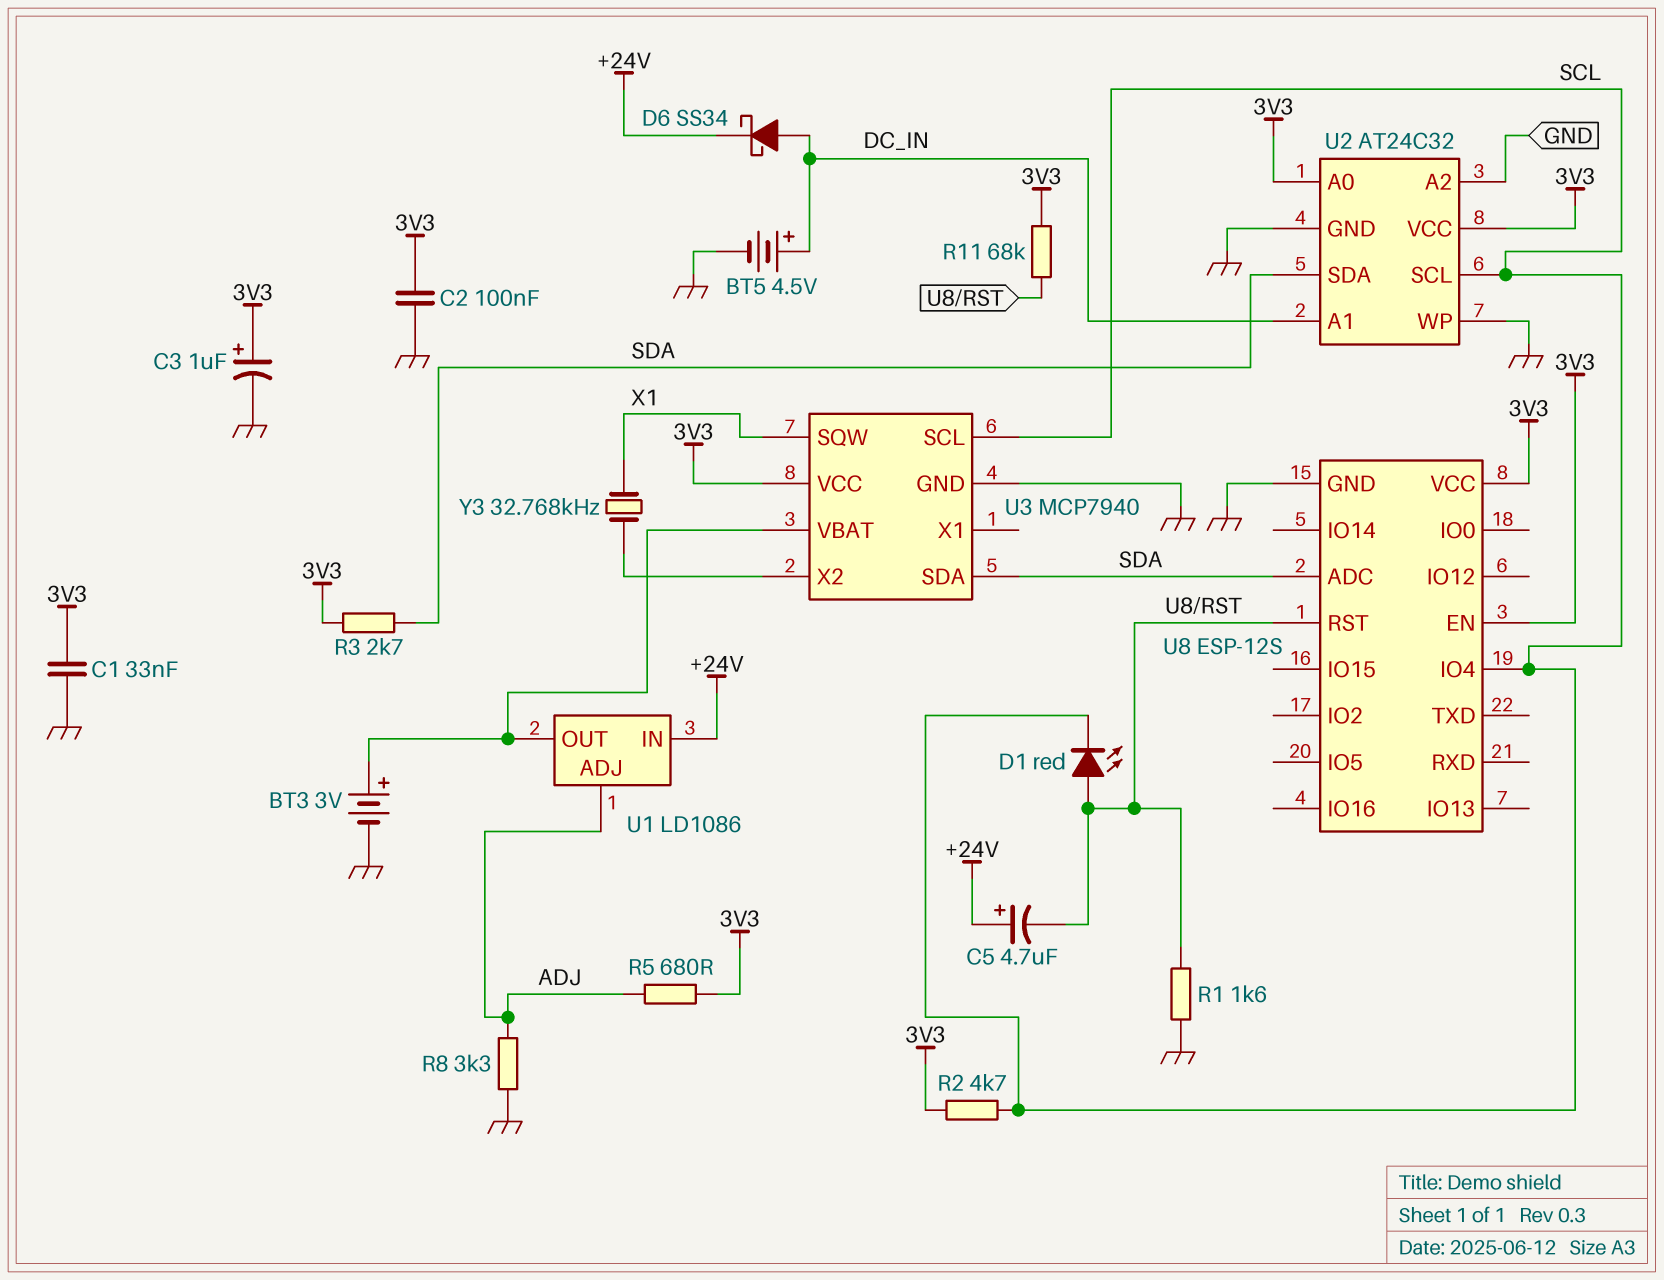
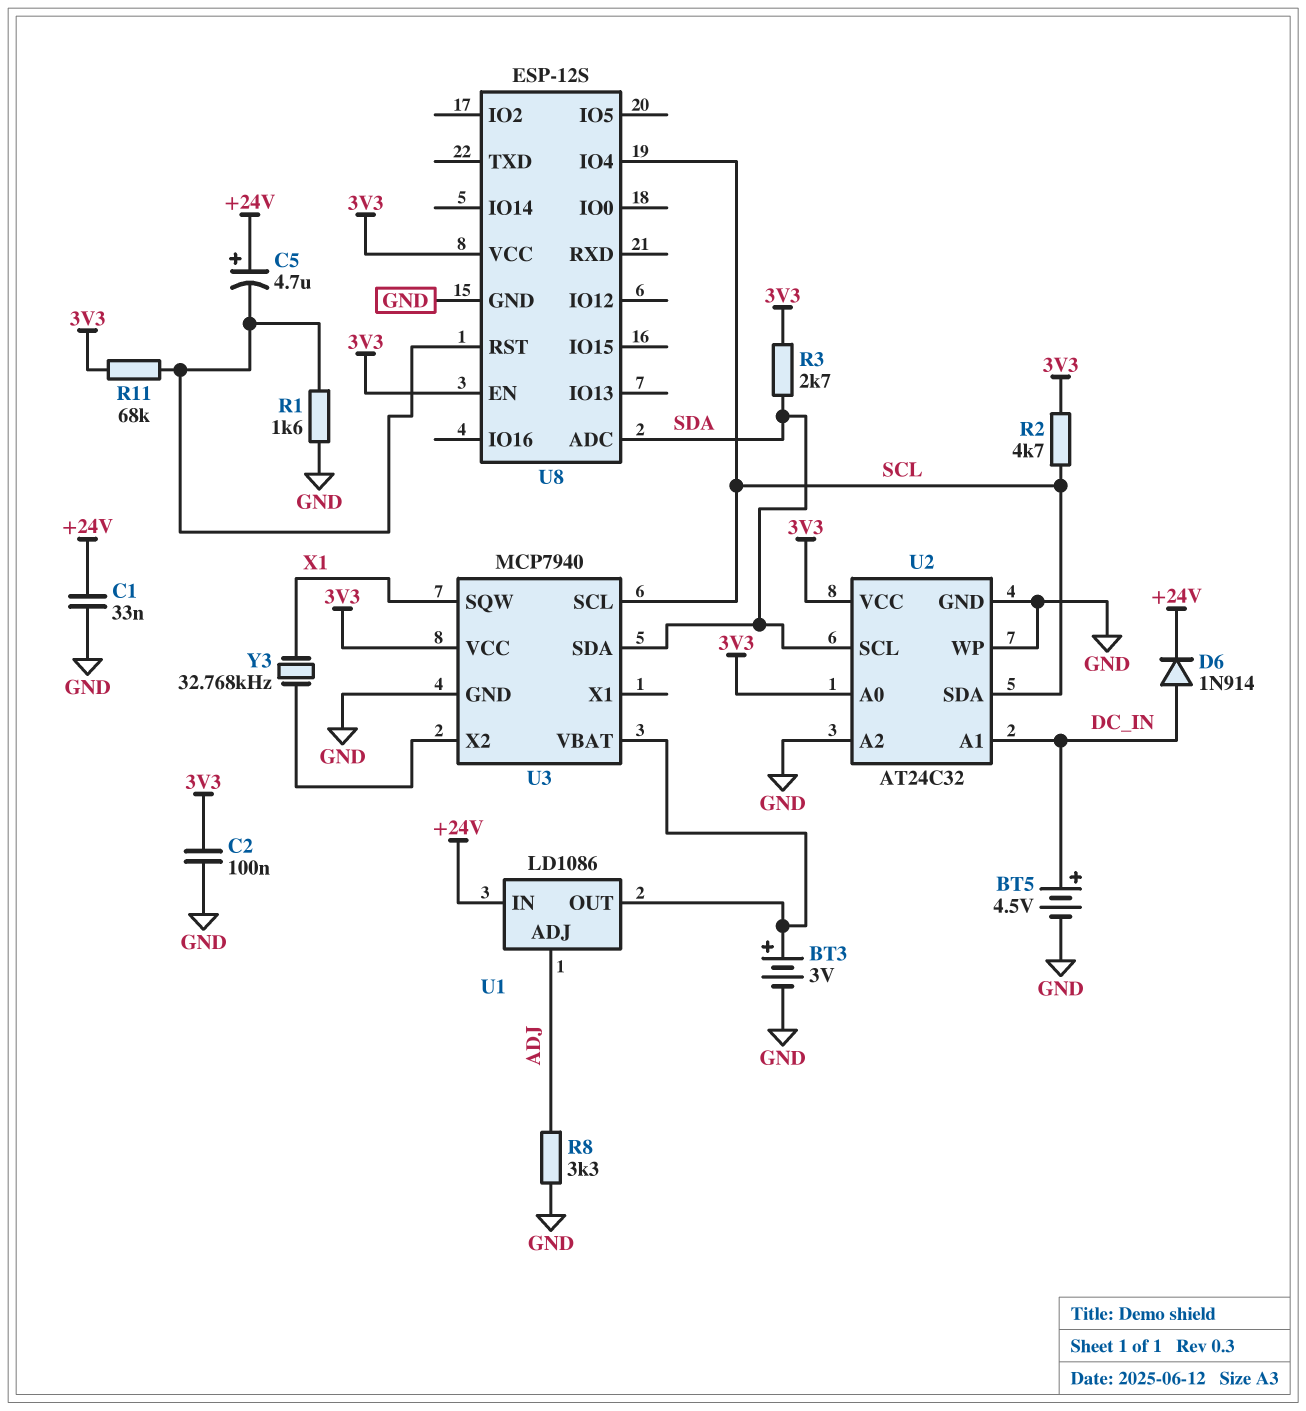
C1: 33nF (3V3, GND) -> 33nF (+24V, GND)
C3: 1uF (plus 3V3, minus GND) -> none
D1: LED red (A U8/RST, K SCL) -> none
D6: schottky SS34 (A DC_IN, K +24V) -> diode 1N914 (A DC_IN, K +24V)
R5: 680 (3V3, ADJ) -> none
U2 pin SCL: SCL -> SDA
U2 pin SDA: SDA -> SCL

